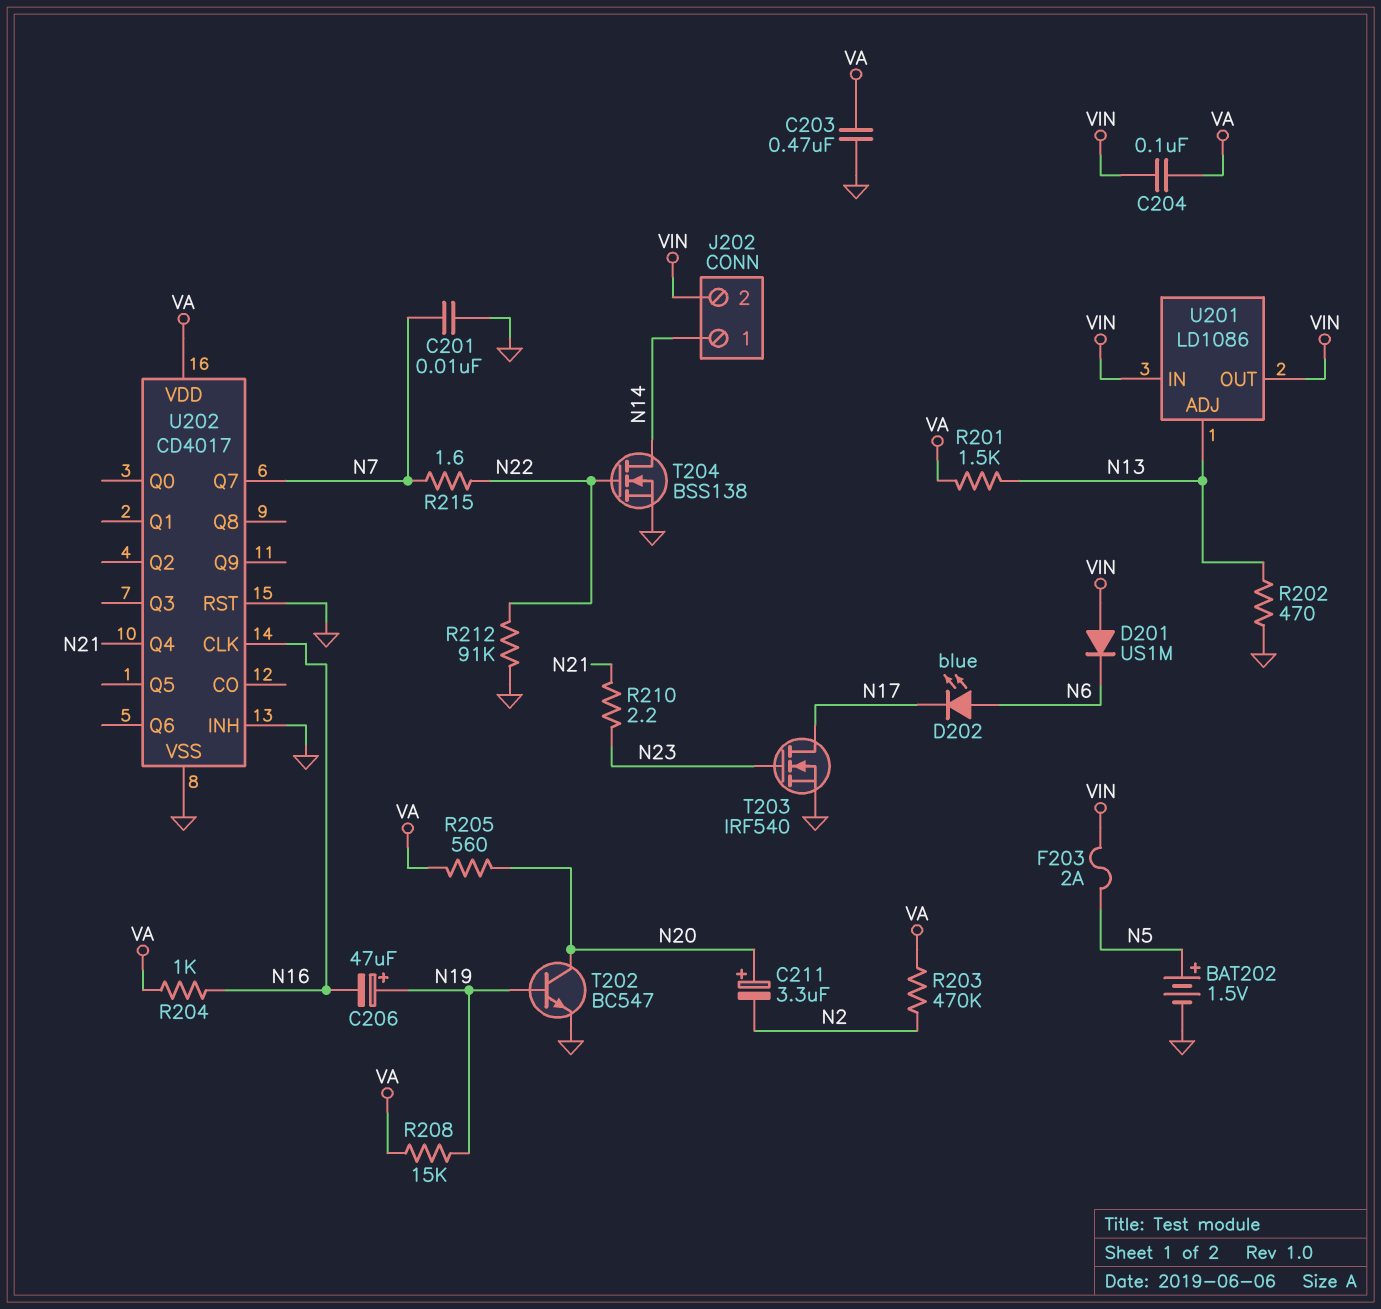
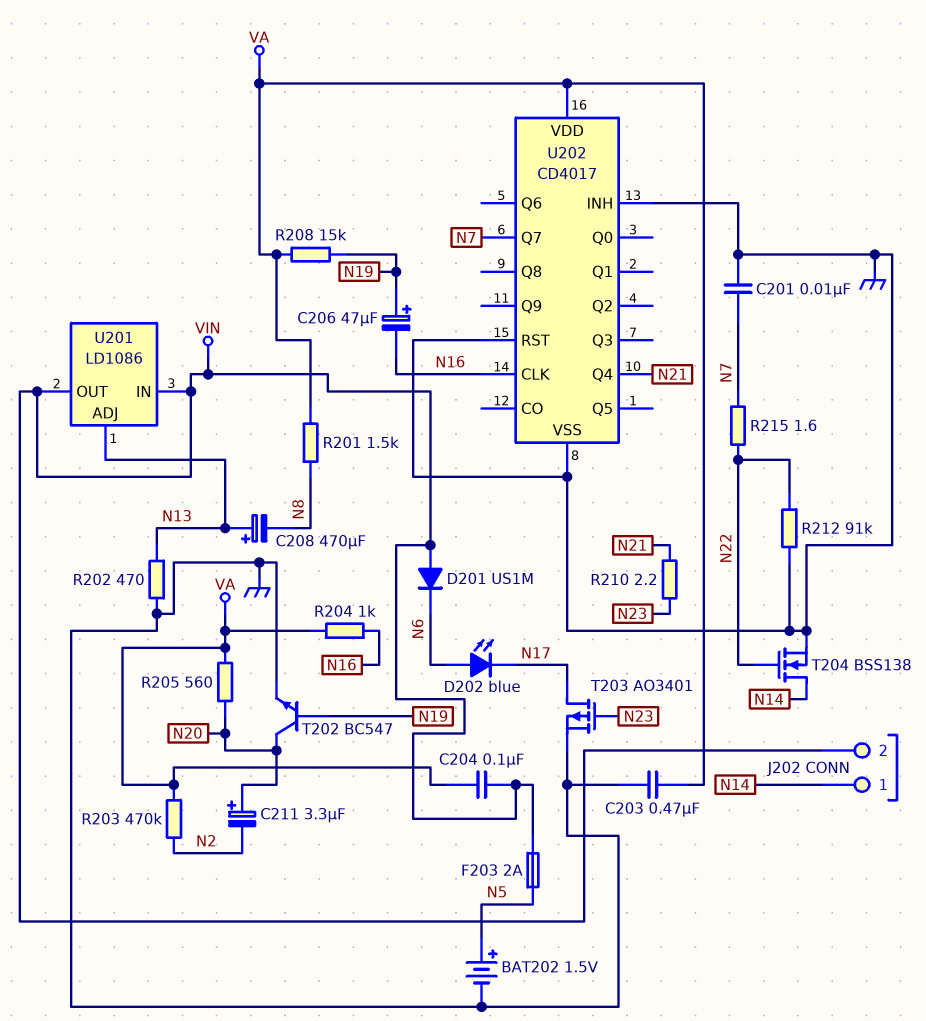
C208: none -> 470uF (plus N13, minus N8)
R201: 1.5k (N13, VA) -> 1.5k (N8, VA)
T203: NMOS IRF540 (G N23, D N17, S GND) -> PMOS AO3401 (G N23, D N17, S GND)

